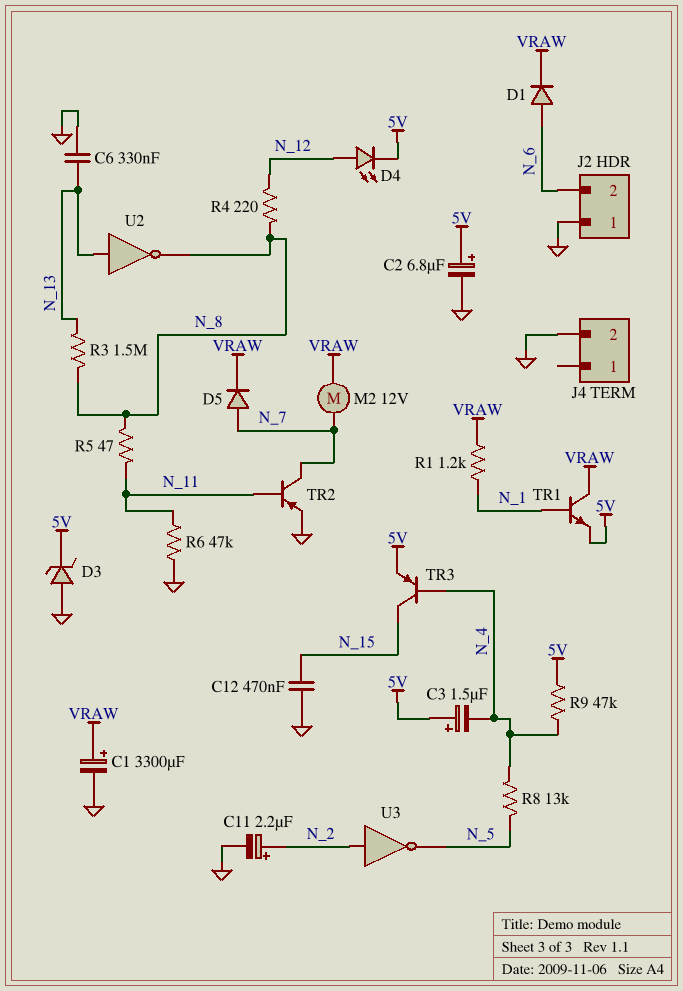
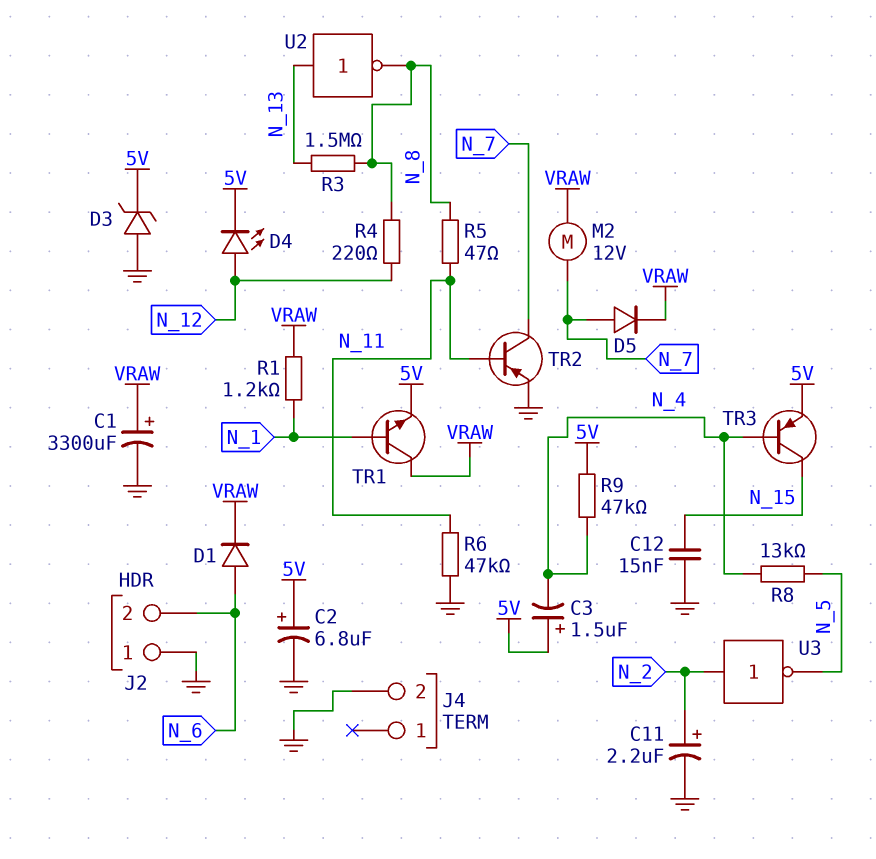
C6: 330nF (GND, N_13) -> none
C12: 470nF (GND, N_15) -> 15nF (GND, N_15)

